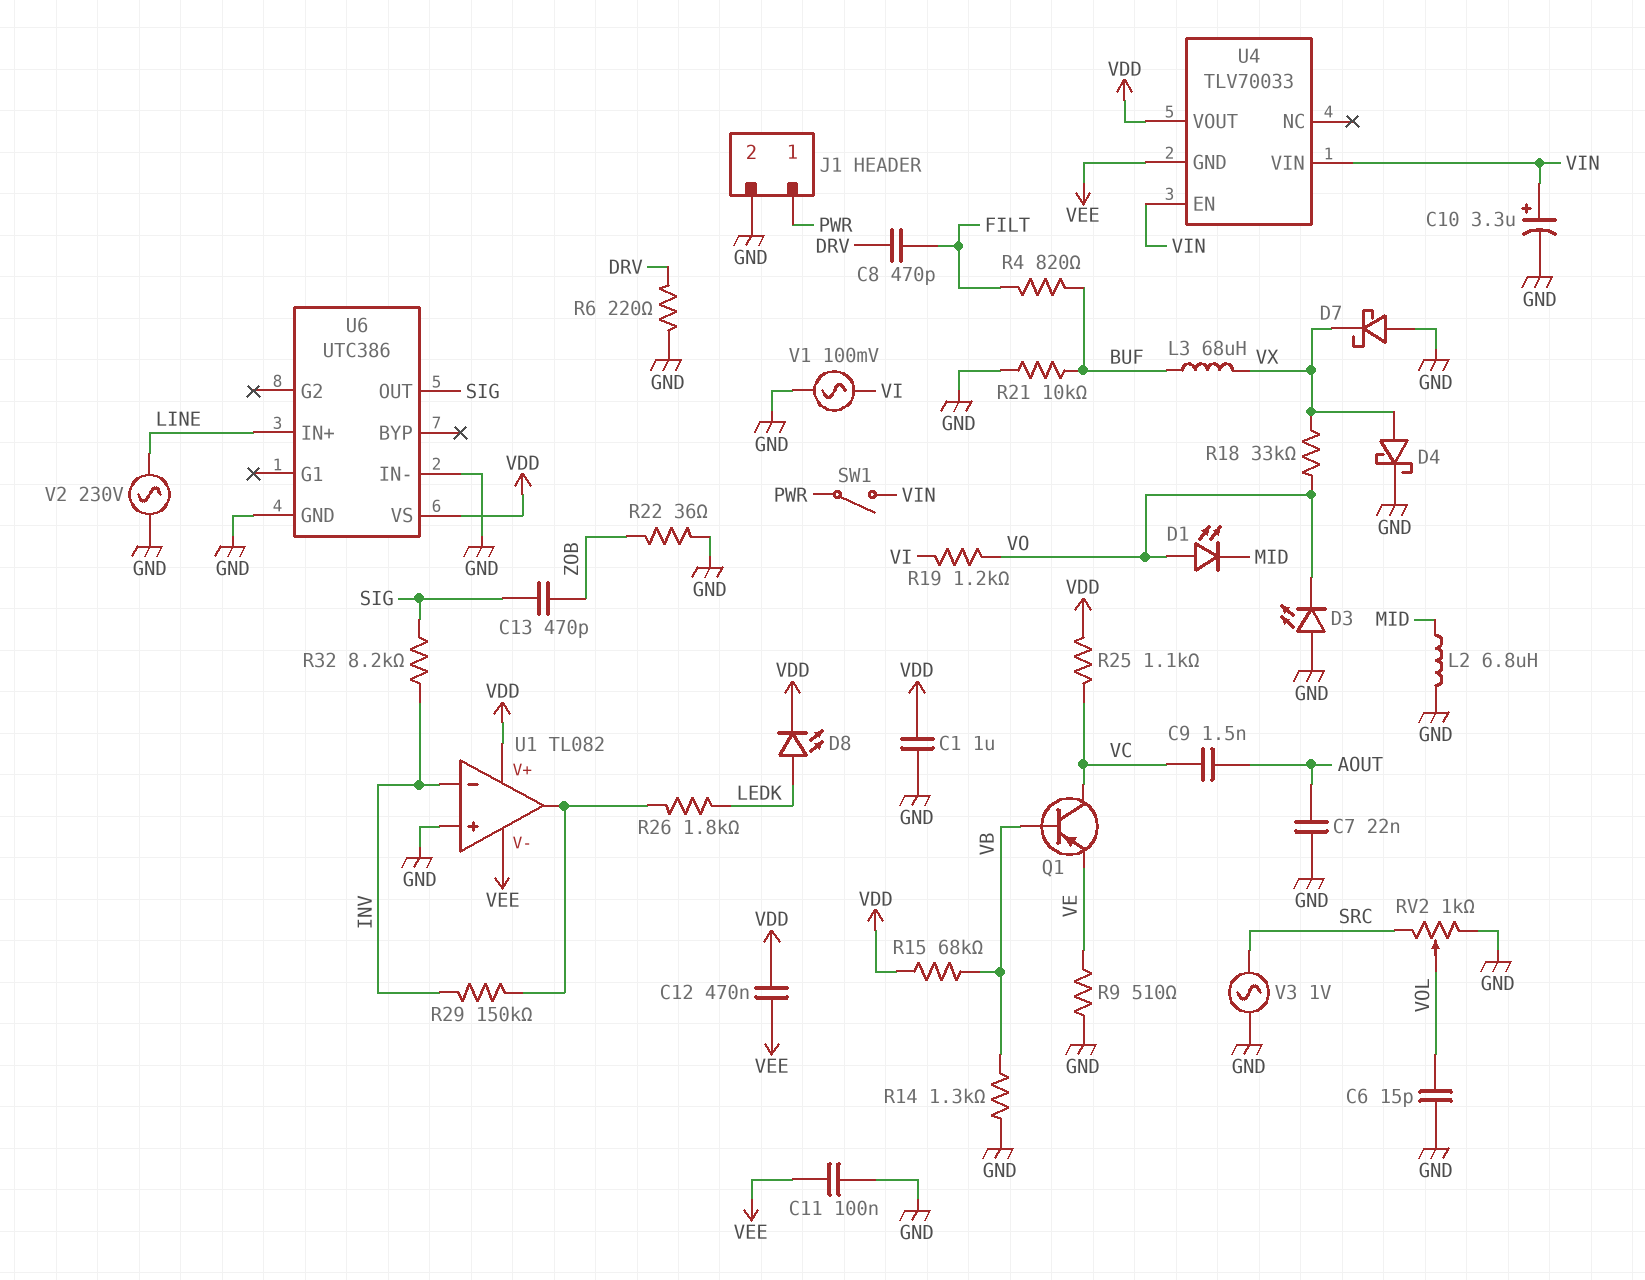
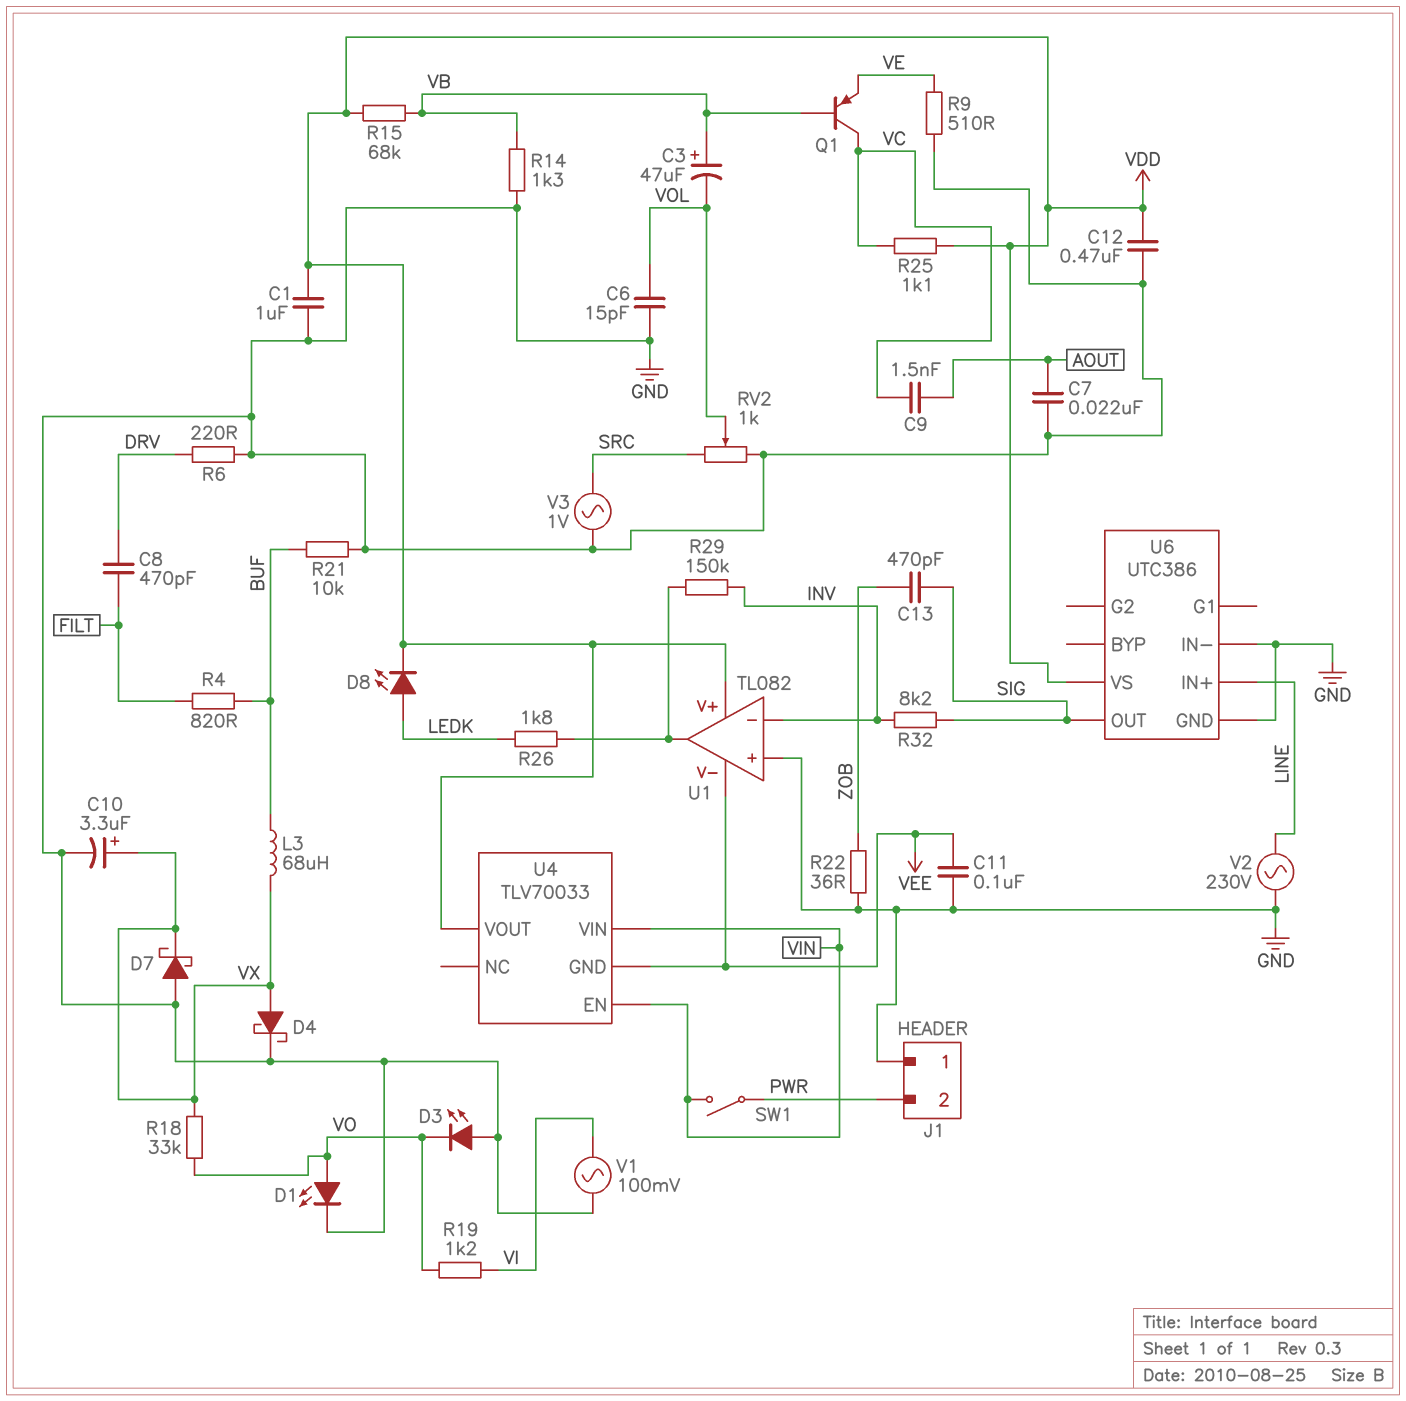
C3: none -> 47uF (plus VB, minus VOL)
C10: 3.3uF (plus VIN, minus GND) -> 3.3uF (plus VX, minus GND)
C12: 470nF (VDD, VEE) -> 470nF (GND, VDD)
D1: LED (A VO, K MID) -> LED (A VO, K GND)
J1 pin 1: PWR -> GND
J1 pin 2: GND -> PWR
L2: 6.8uH (GND, MID) -> none

